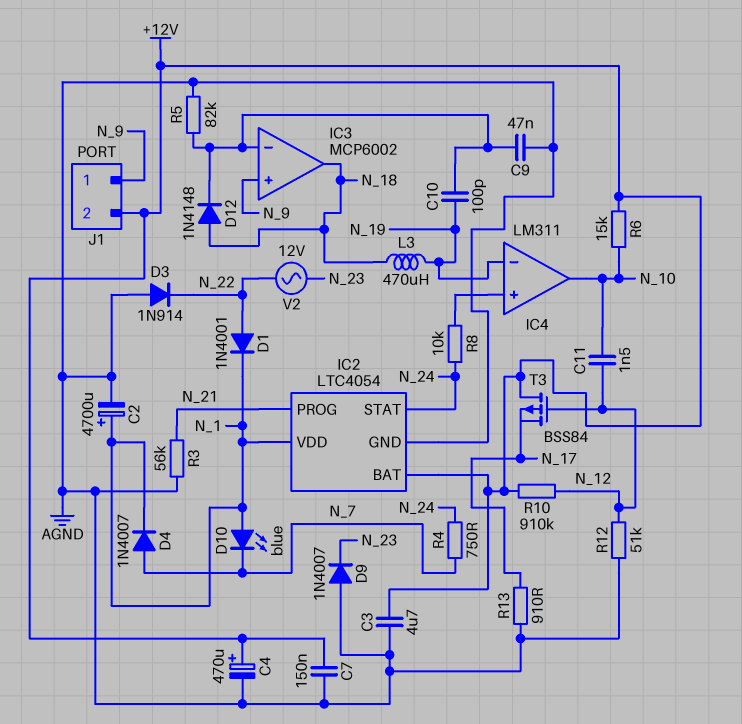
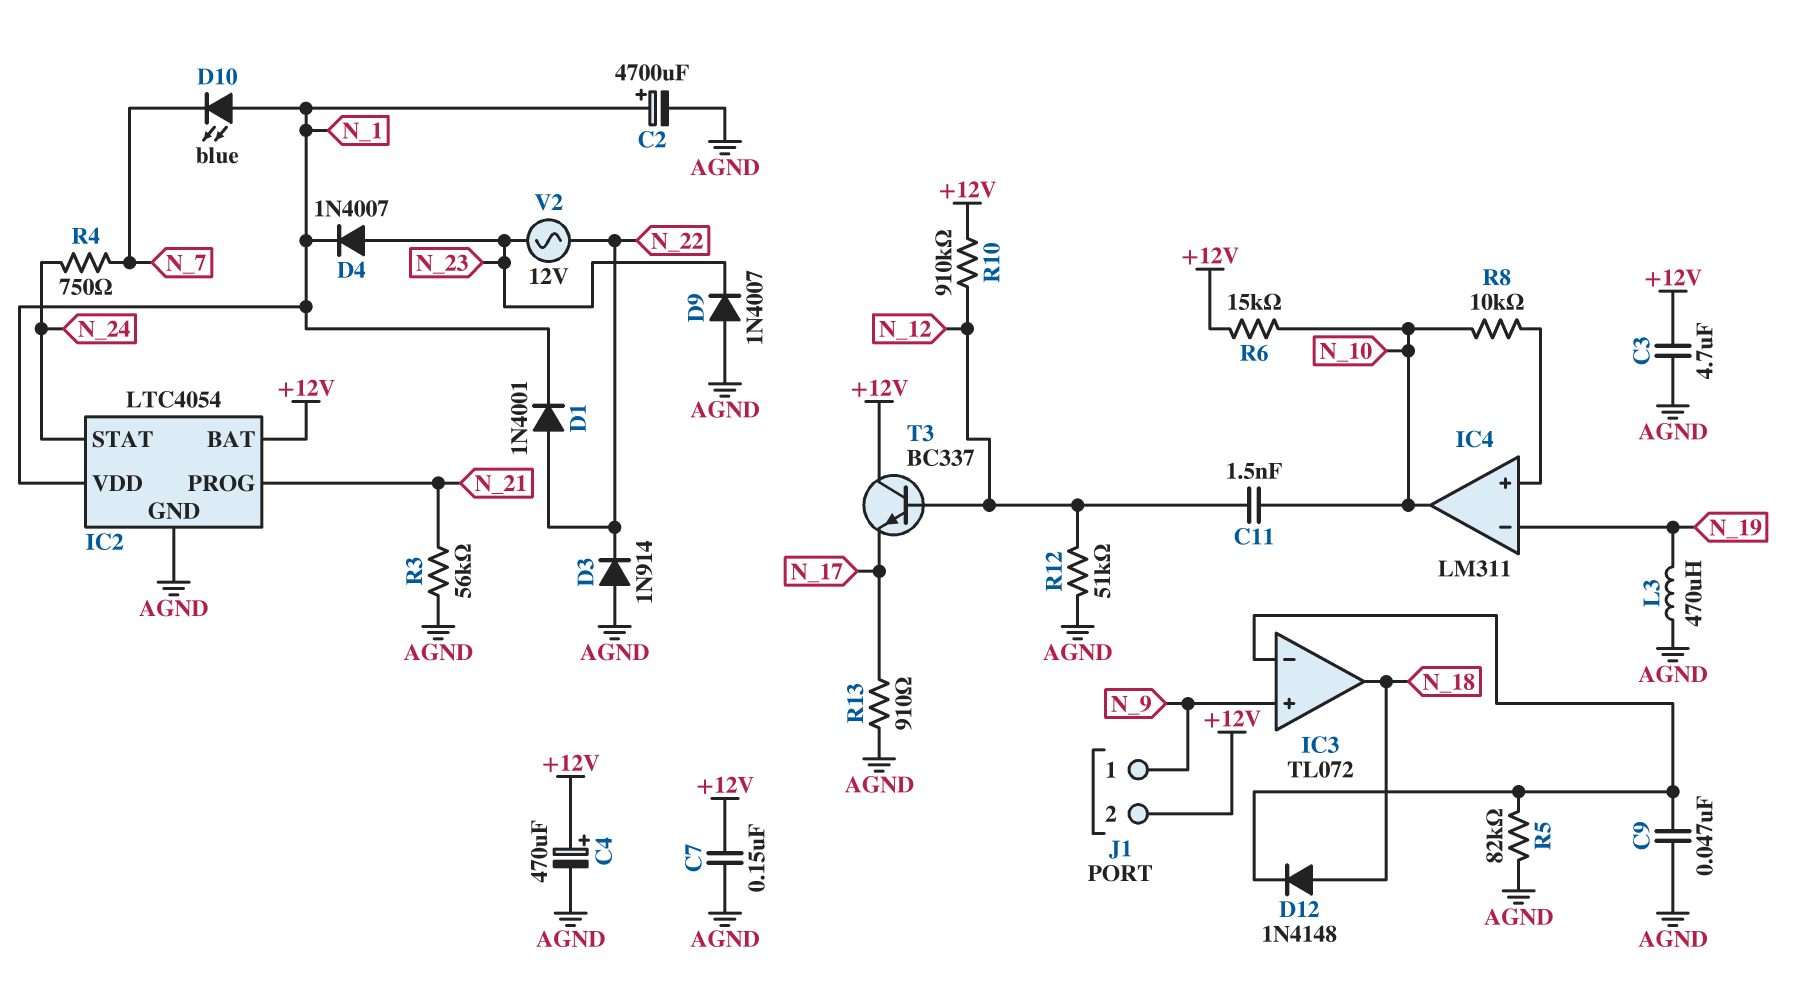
C10: 100pF (IC3/in-, N_19) -> none
D4: diode 1N4007 (A N_7, K N_1) -> diode 1N4007 (A N_23, K N_1)
IC3: MCP6002 -> TL072
L3: 470uH (N_18, N_19) -> 470uH (AGND, N_19)
R8: 10k (IC4/in+, N_24) -> 10k (IC4/in+, N_10)
T3: PMOS BSS84 (G N_12, D +12V, S N_17) -> NPN BC337 (B N_12, C +12V, E N_17)

